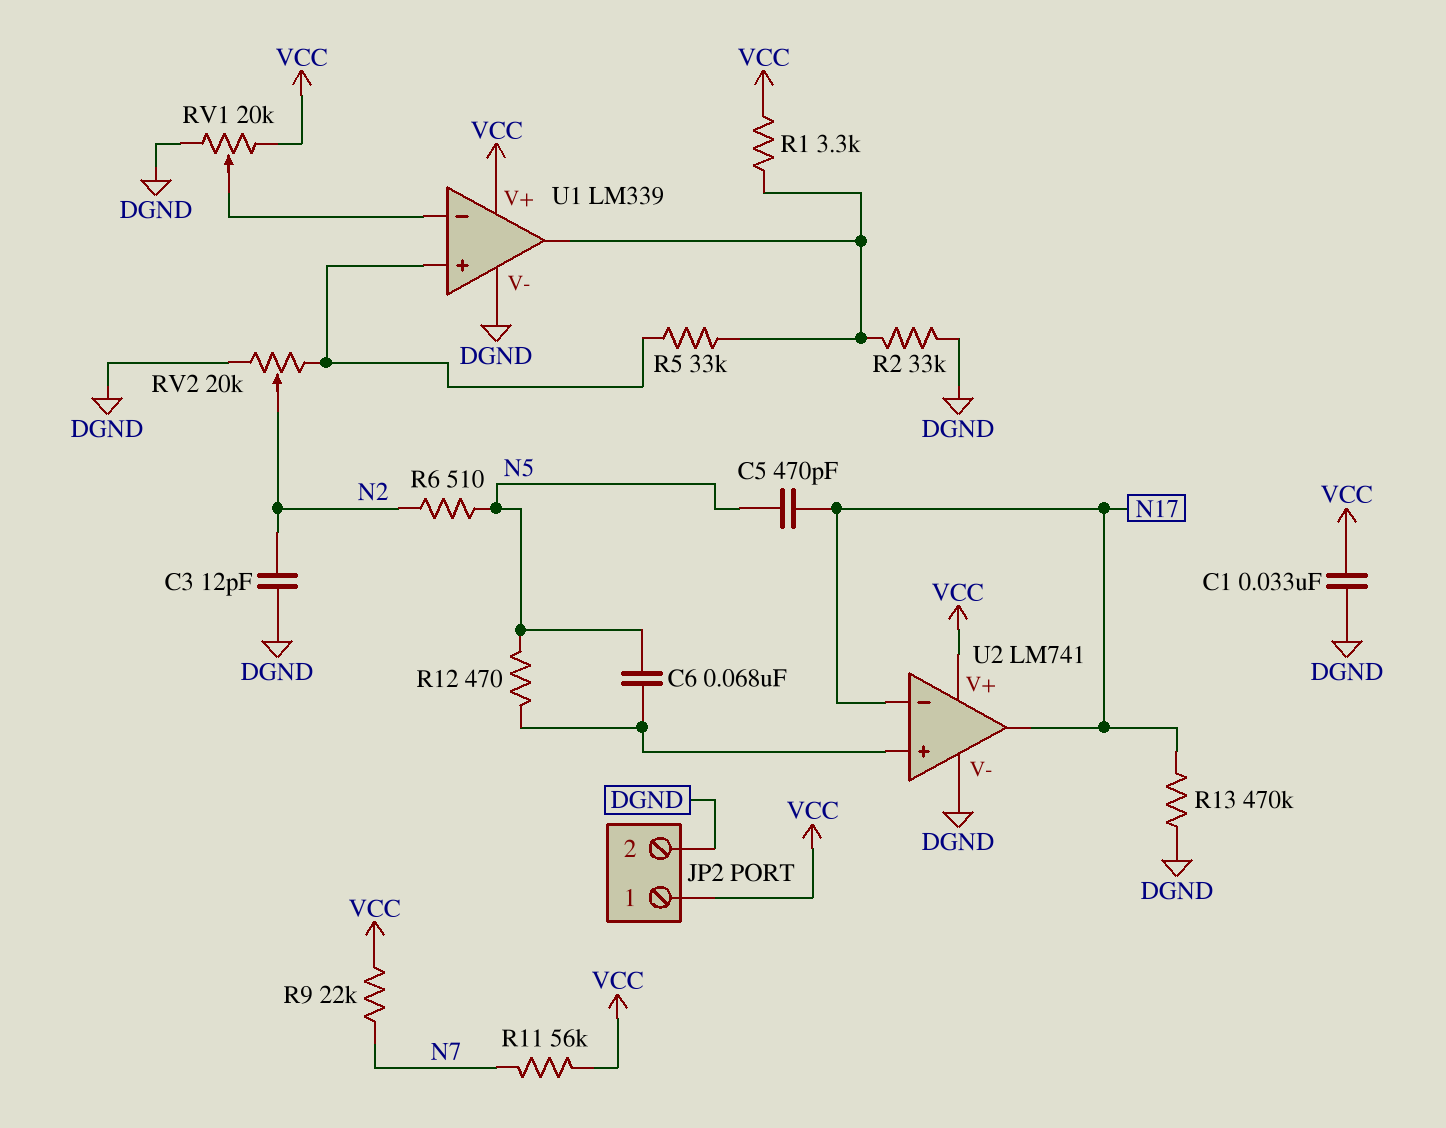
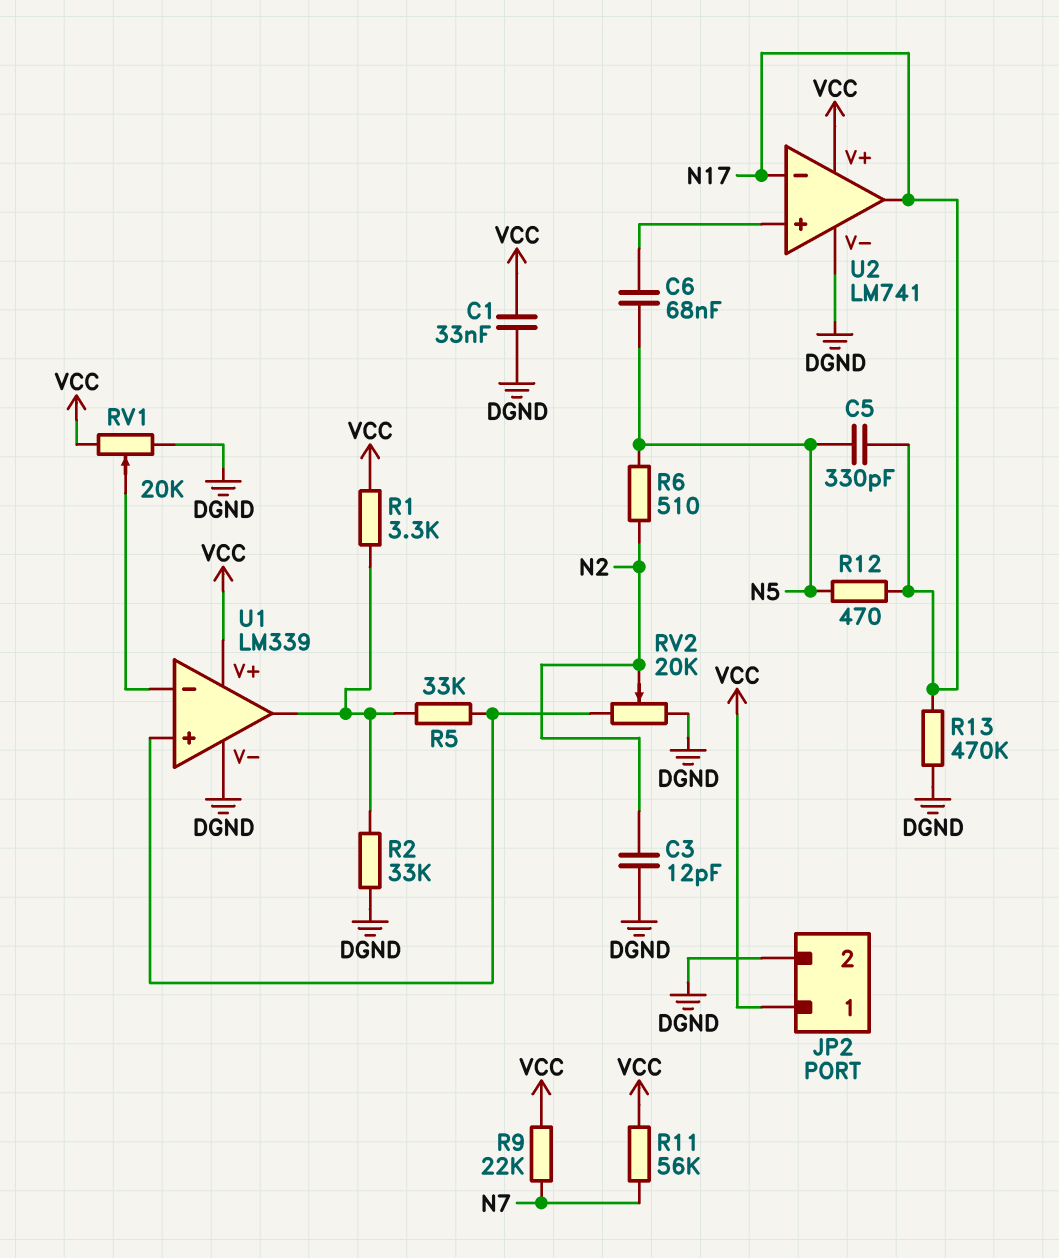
C5: 470pF (N5, N17) -> 330pF (N5, N17)
R12: 470 (N5, U2/in+) -> 470 (N5, N17)

